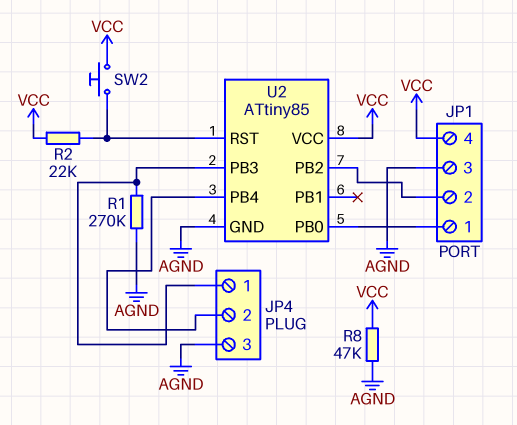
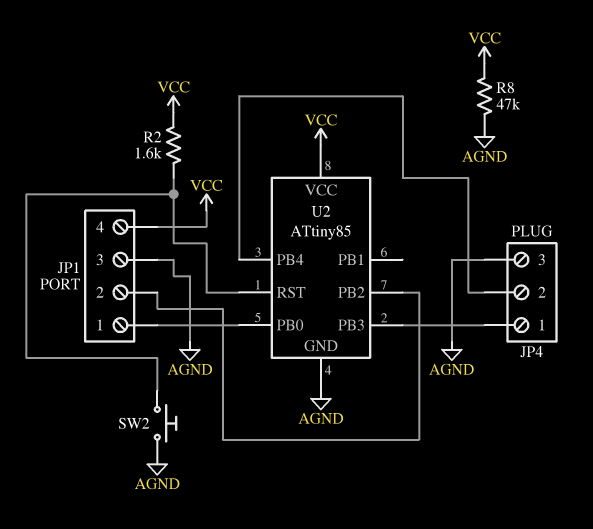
R1: 270k (AGND, JP4/1) -> none
R2: 22k (U2/RST, VCC) -> 1.6k (U2/RST, VCC)
SW2: button (U2/RST, VCC) -> button (AGND, U2/RST)

